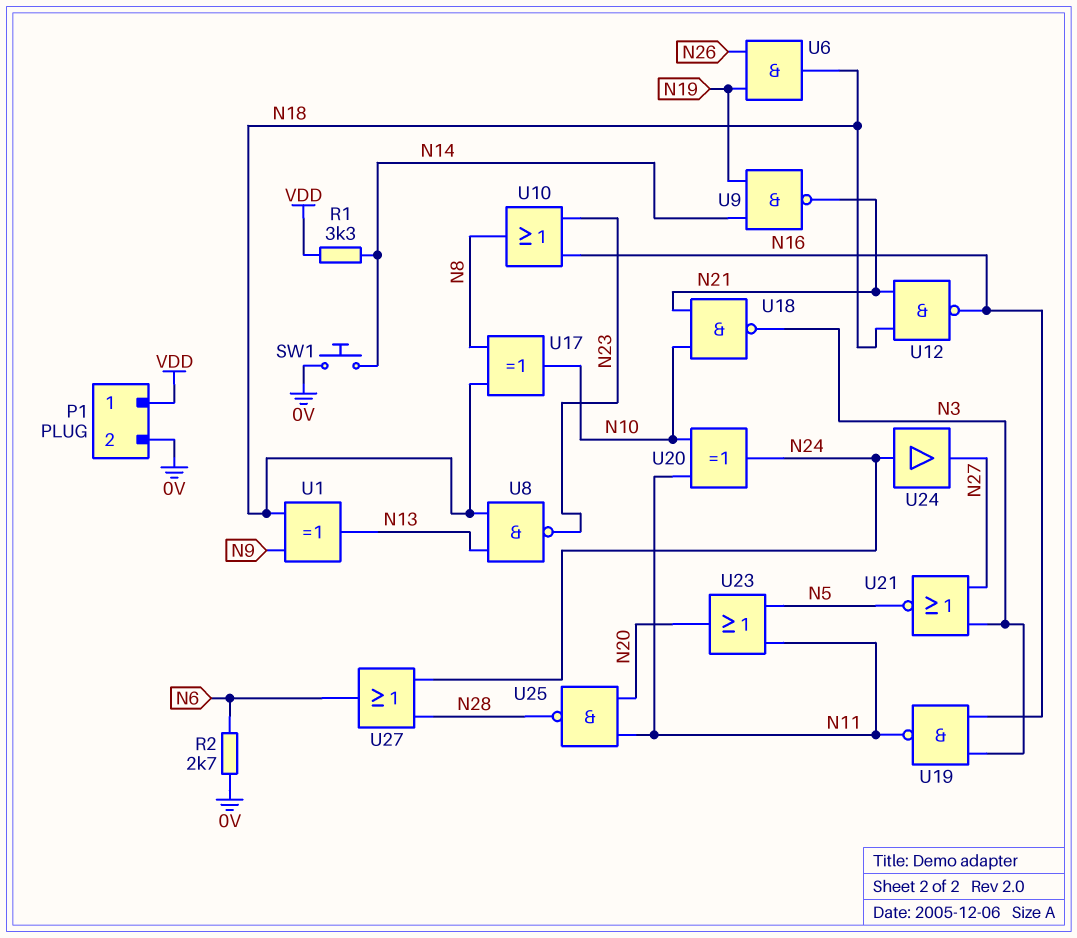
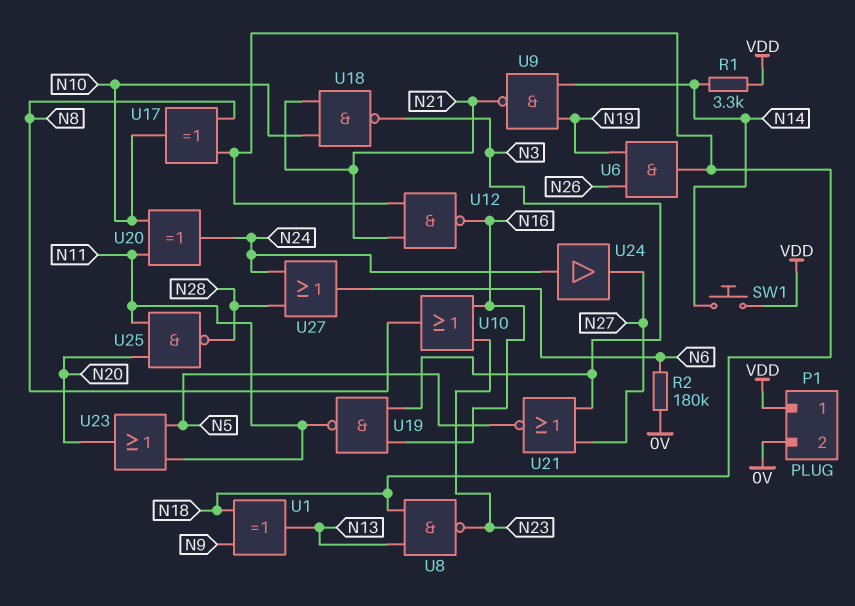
R2: 2.7k (0V, N6) -> 180k (0V, N6)
SW1: button (0V, N14) -> button (N14, VDD)

